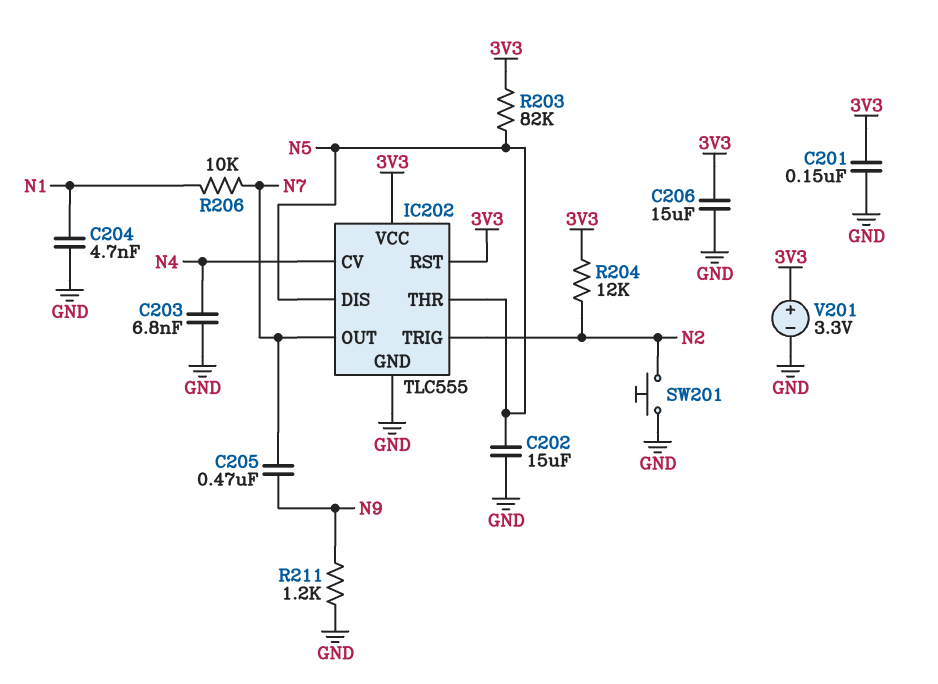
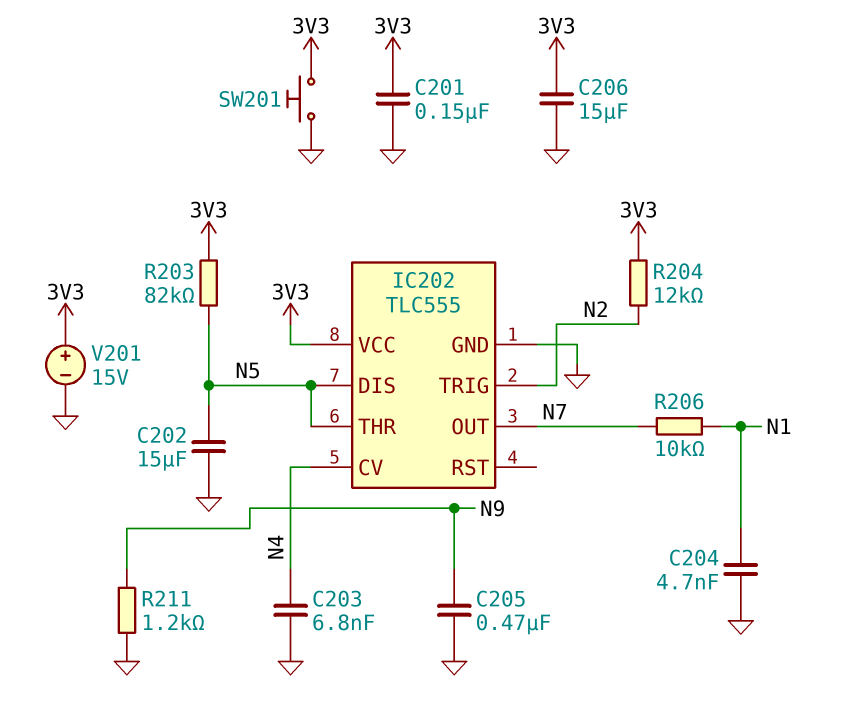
C205: 470nF (N7, N9) -> 470nF (GND, N9)
IC202 pin RST: 3V3 -> none
SW201: button (GND, N2) -> button (3V3, GND)
V201: 3.3V (plus 3V3, minus GND) -> 15V (plus 3V3, minus GND)

